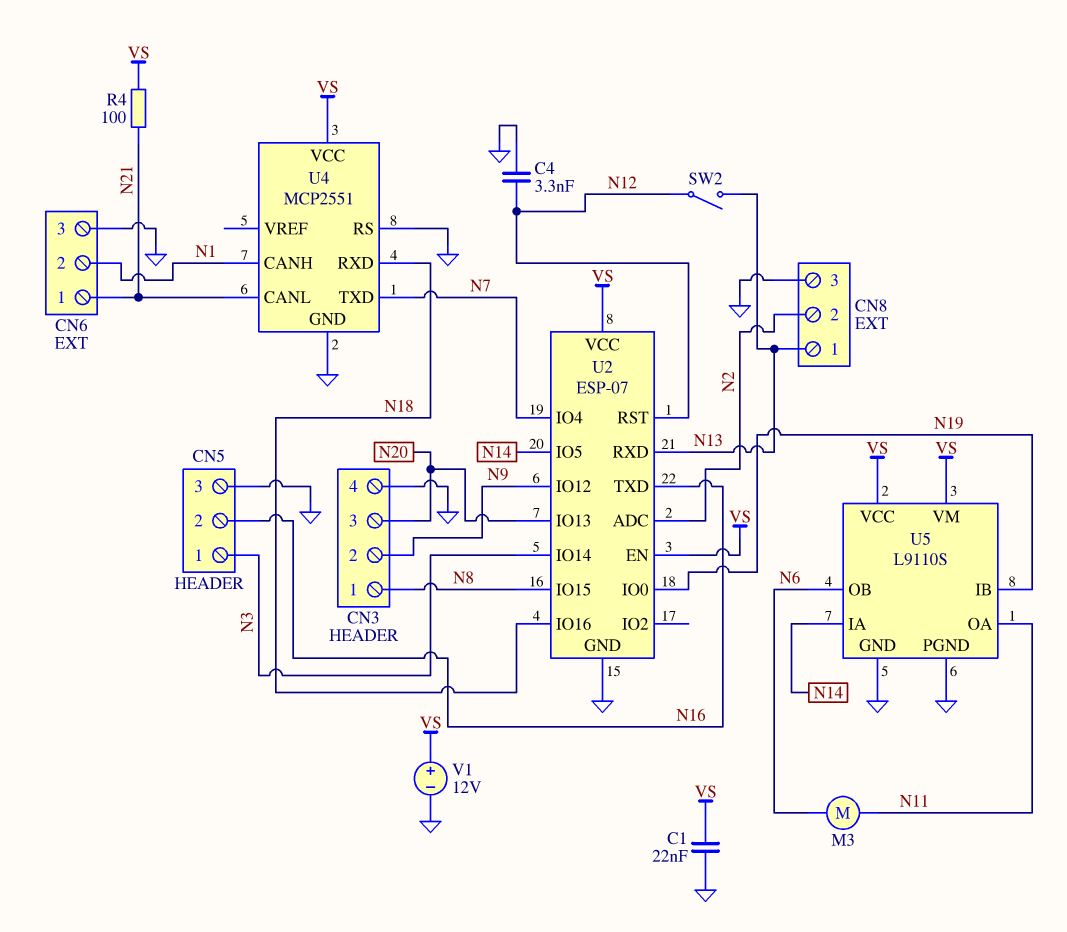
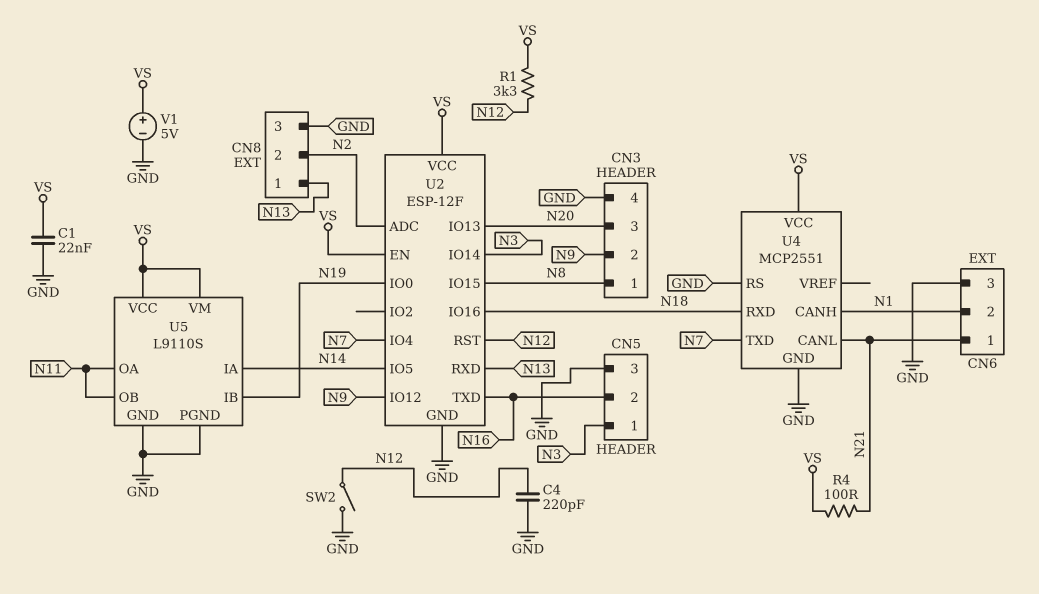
C4: 3.3nF (GND, N12) -> 220pF (GND, N12)
M3: motor (N6, N11) -> none
R1: none -> 3.3k (N12, VS)
SW2: switch (N12, N13) -> switch (GND, N12)
U2: ESP-07 -> ESP-12F
U5 pin OB: N6 -> N11
V1: 12V (plus VS, minus GND) -> 5V (plus VS, minus GND)

